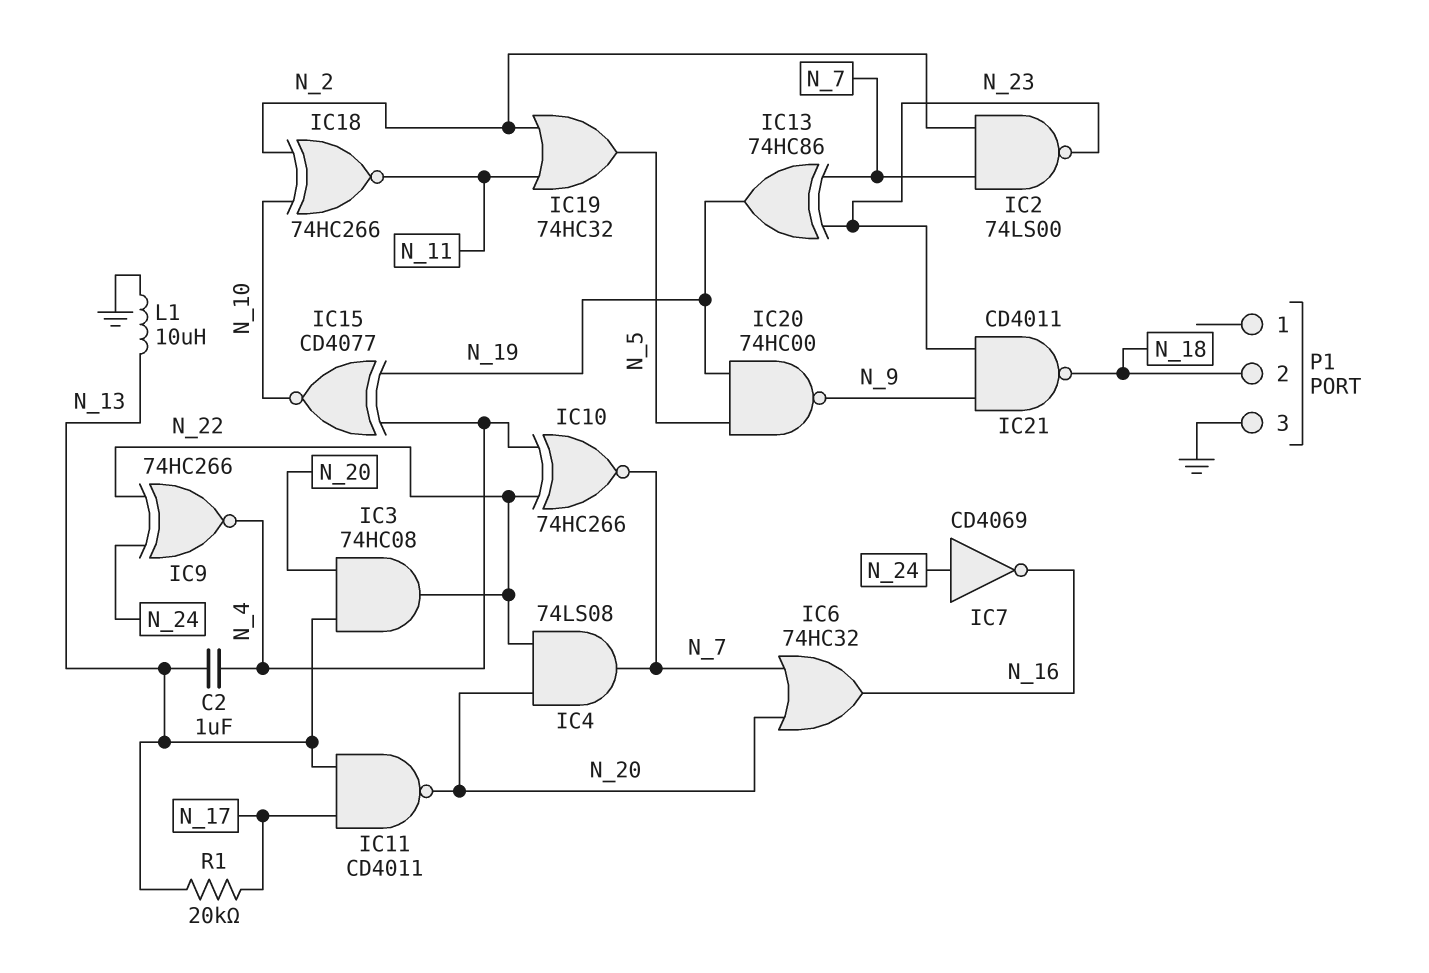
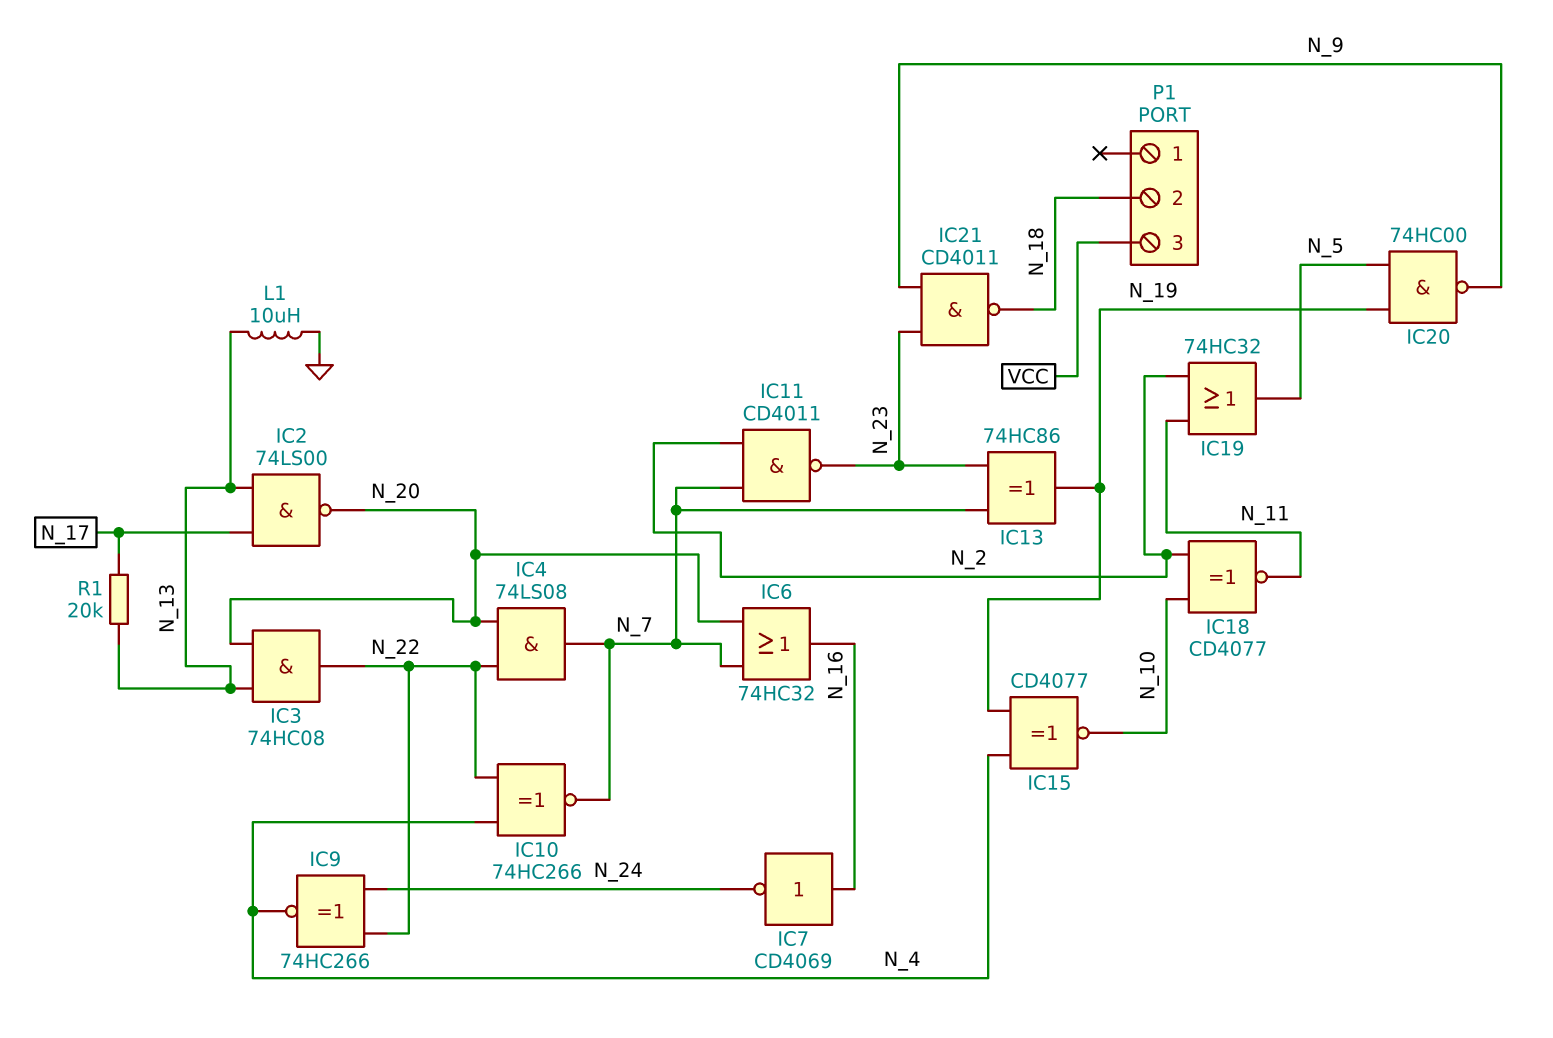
C2: 1uF (N_4, N_13) -> none
IC2: NAND 74LS00 (in N_2, in N_7, out N_23) -> NAND 74LS00 (in N_13, in N_17, out N_20)
IC7: NOT CD4069 (in N_24, out N_16) -> NOT CD4069 (in N_16, out N_24)
IC11: NAND CD4011 (in N_13, in N_17, out N_20) -> NAND CD4011 (in N_2, in N_7, out N_23)
IC18: XNOR 74HC266 (in N_2, in N_10, out N_11) -> XNOR CD4077 (in N_2, in N_10, out N_11)
P1 pin 3: GND -> VCC

